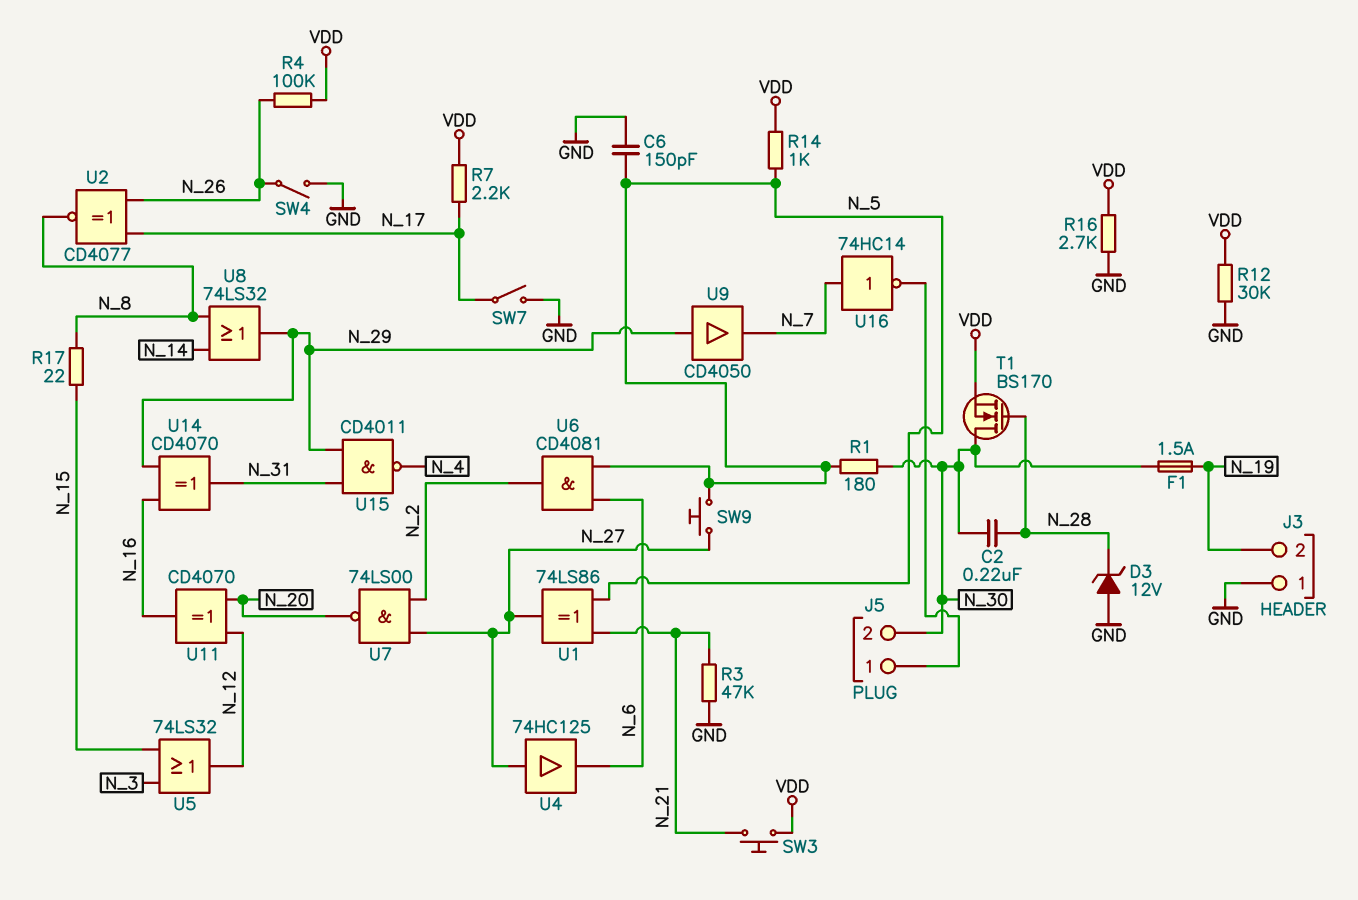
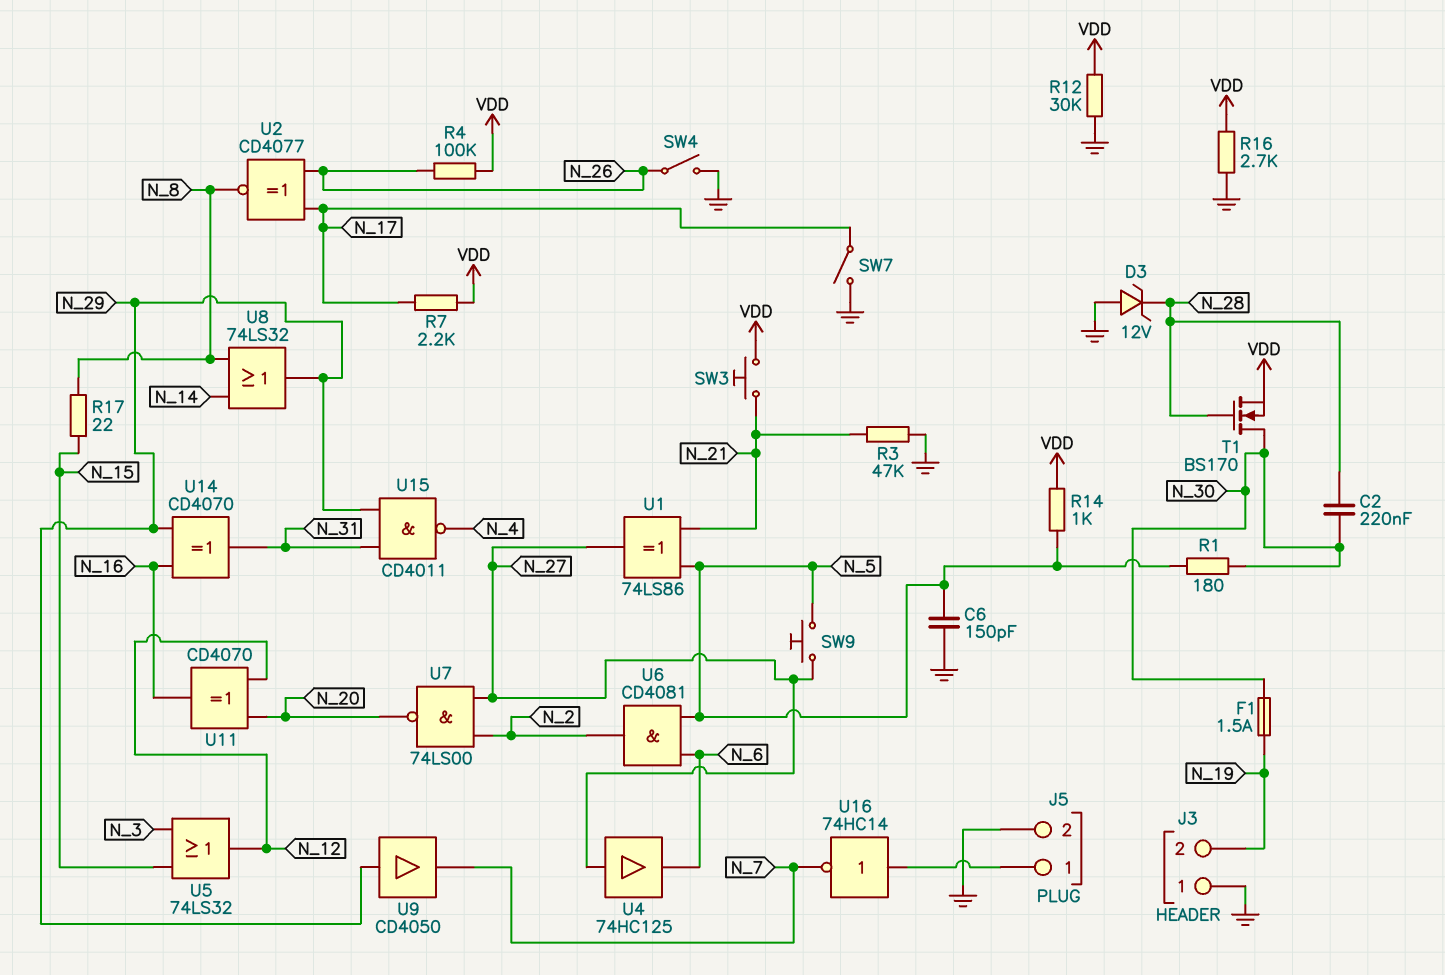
J5 pin 2: N_30 -> GND
U16: NOT 74HC14 (in N_7, out J5/1) -> NOT 74HC14 (in J5/1, out N_7)

